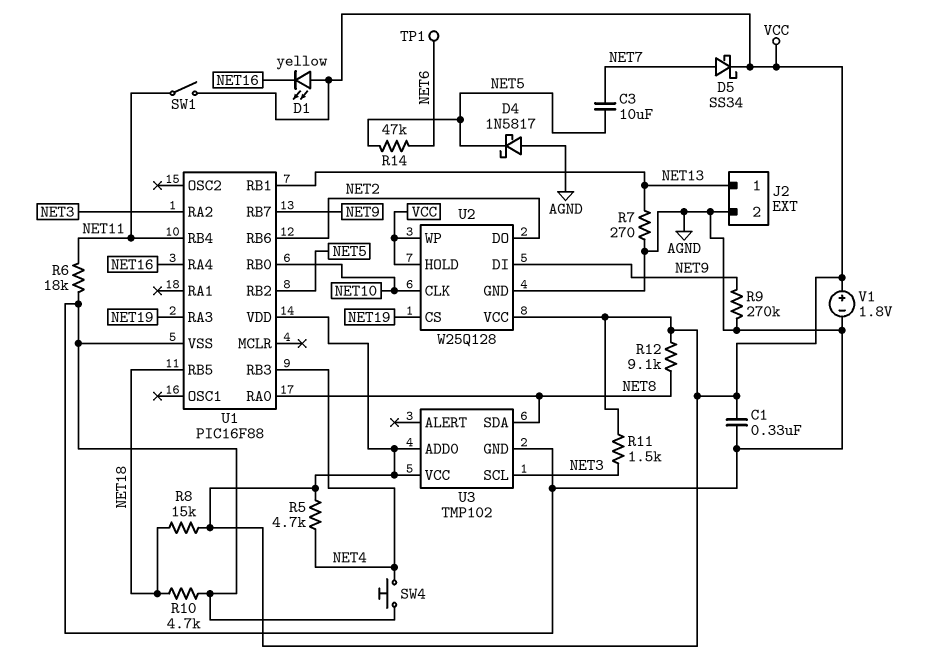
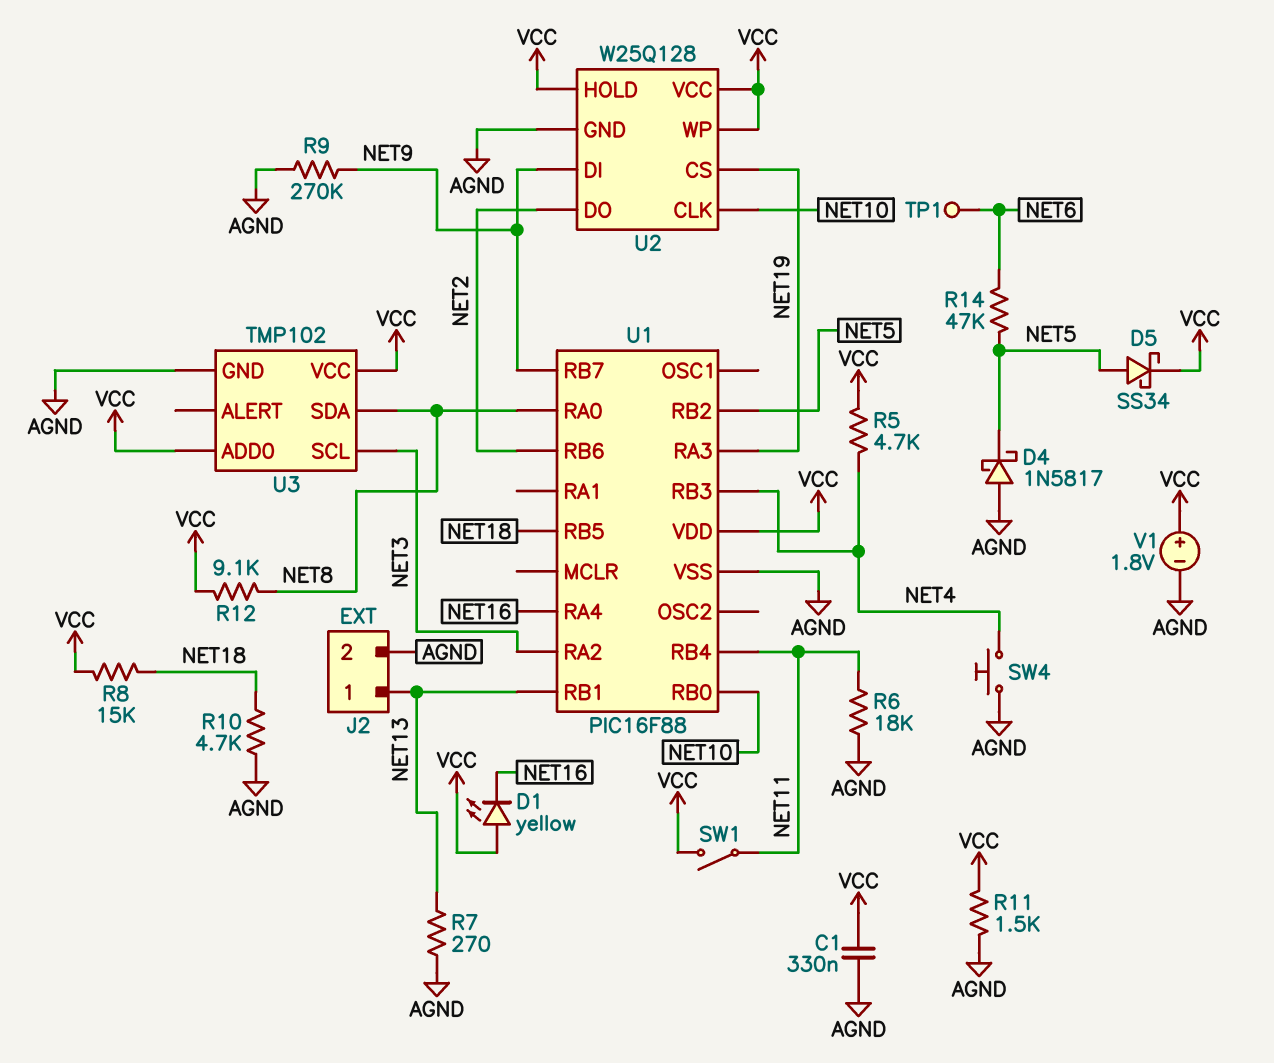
C3: 10uF (NET5, NET7) -> none
D5: schottky SS34 (A NET7, K VCC) -> schottky SS34 (A NET5, K VCC)
R11: 1.5k (NET3, VCC) -> 1.5k (AGND, VCC)

